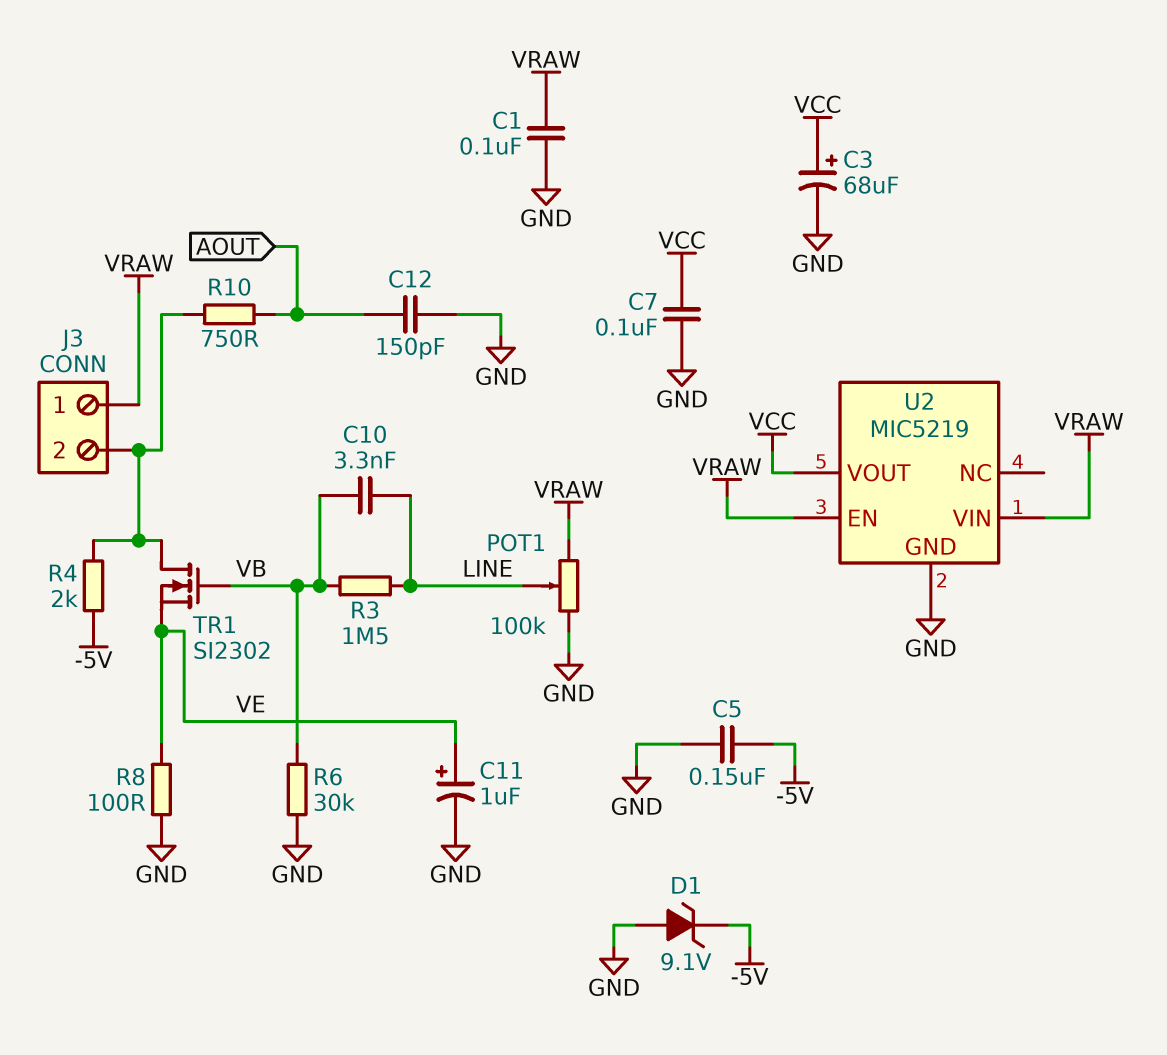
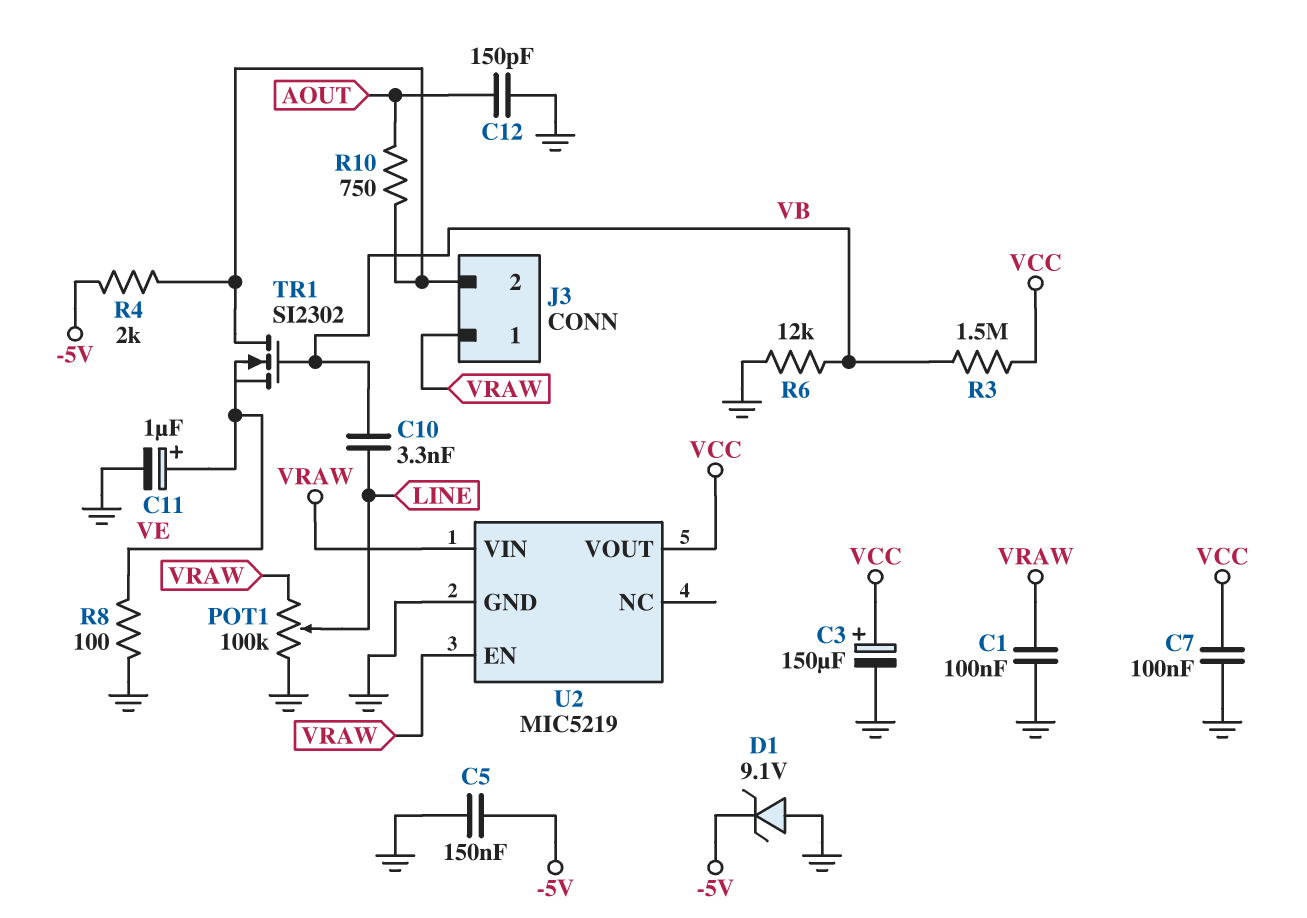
C3: 68uF (plus VCC, minus GND) -> 150uF (plus VCC, minus GND)
R3: 1.5M (LINE, VB) -> 1.5M (VB, VCC)
R6: 30k (GND, VB) -> 12k (GND, VB)

